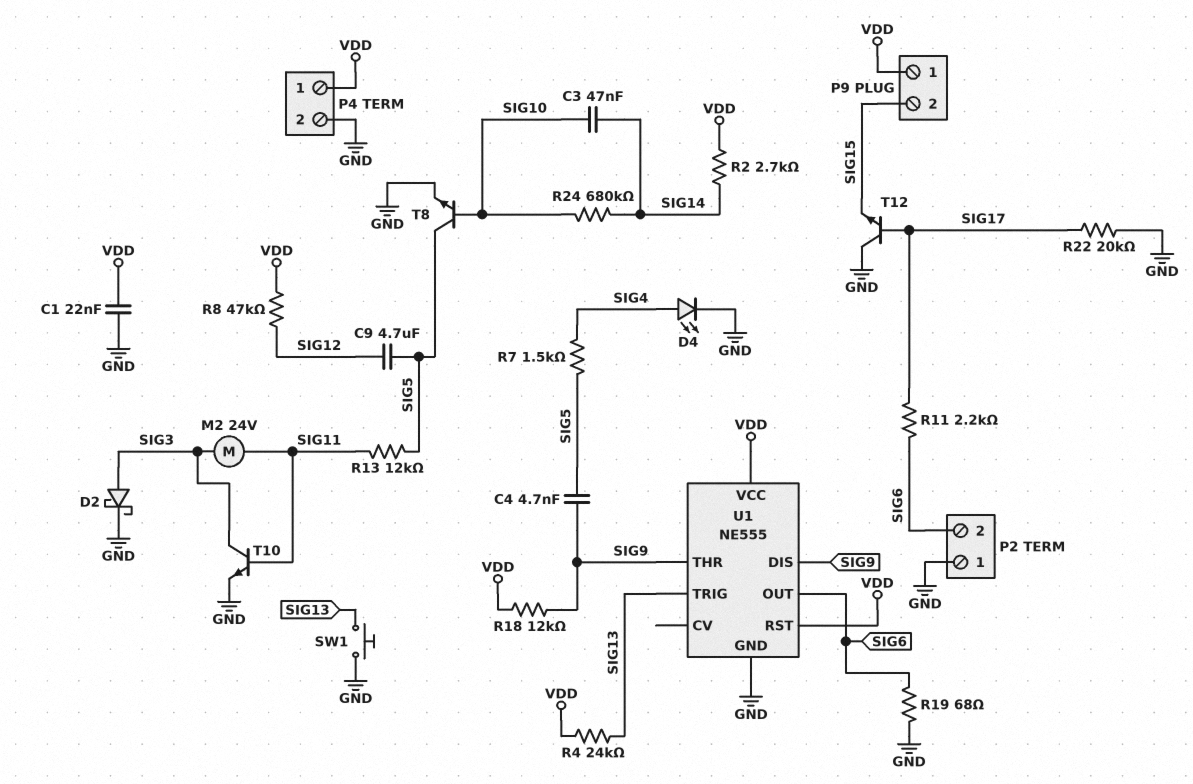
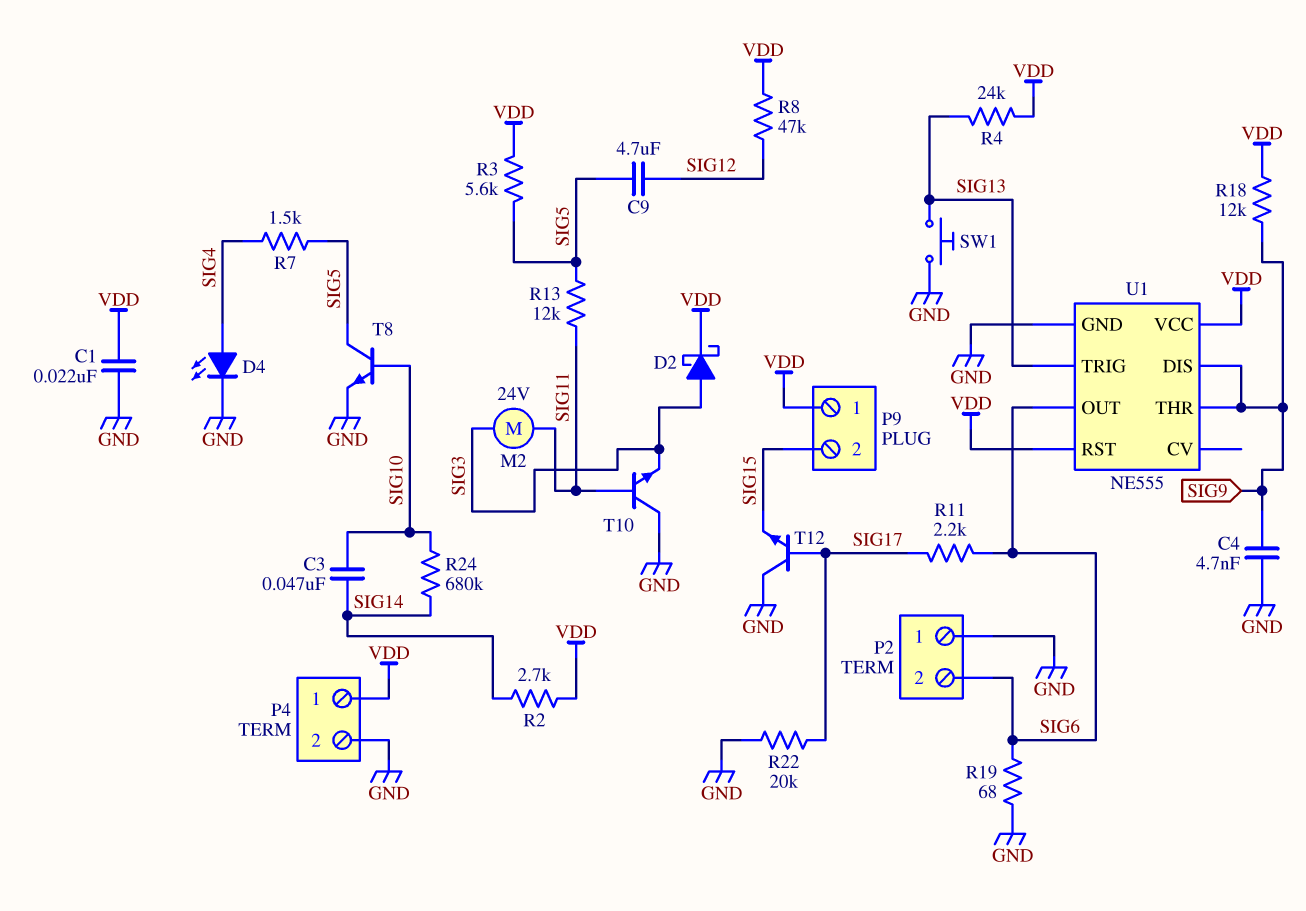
C4: 4.7nF (SIG5, SIG9) -> 4.7nF (GND, SIG9)
D2: schottky (A SIG3, K GND) -> schottky (A SIG3, K VDD)
R3: none -> 5.6k (SIG5, VDD)
T10: NPN (B SIG11, C SIG3, E GND) -> NPN (B SIG11, C GND, E SIG3)

